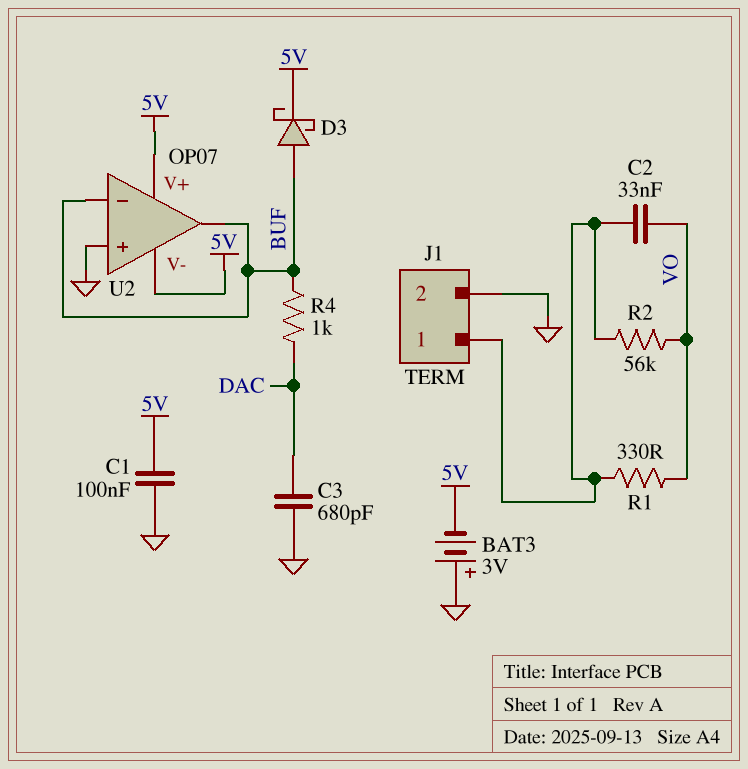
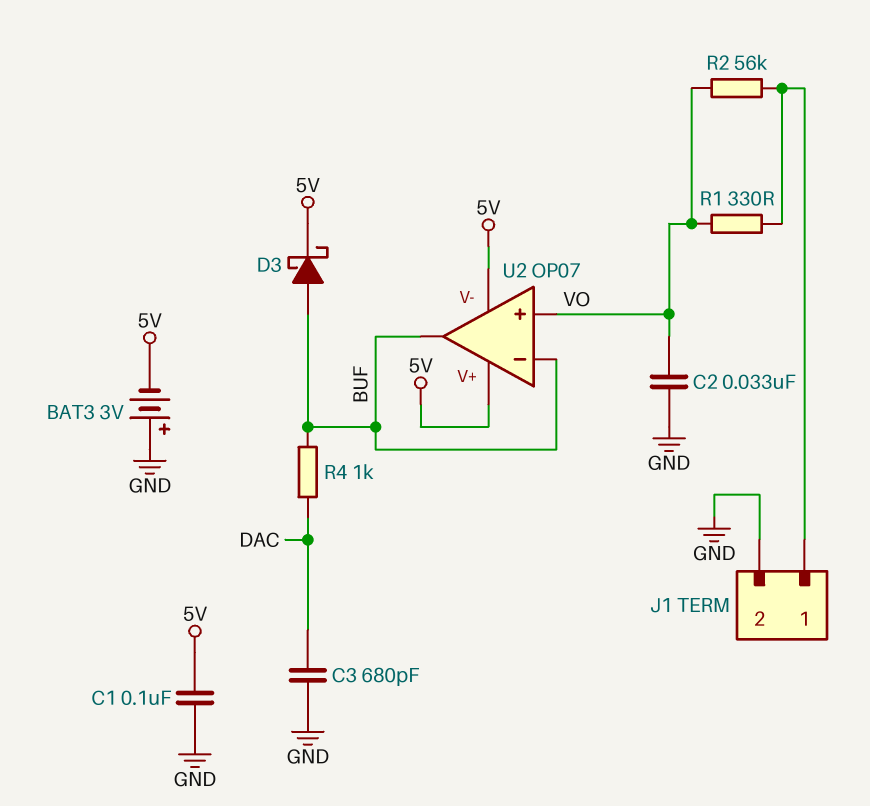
C2: 33nF (J1/1, VO) -> 33nF (GND, VO)
U2 pin in+: GND -> VO

